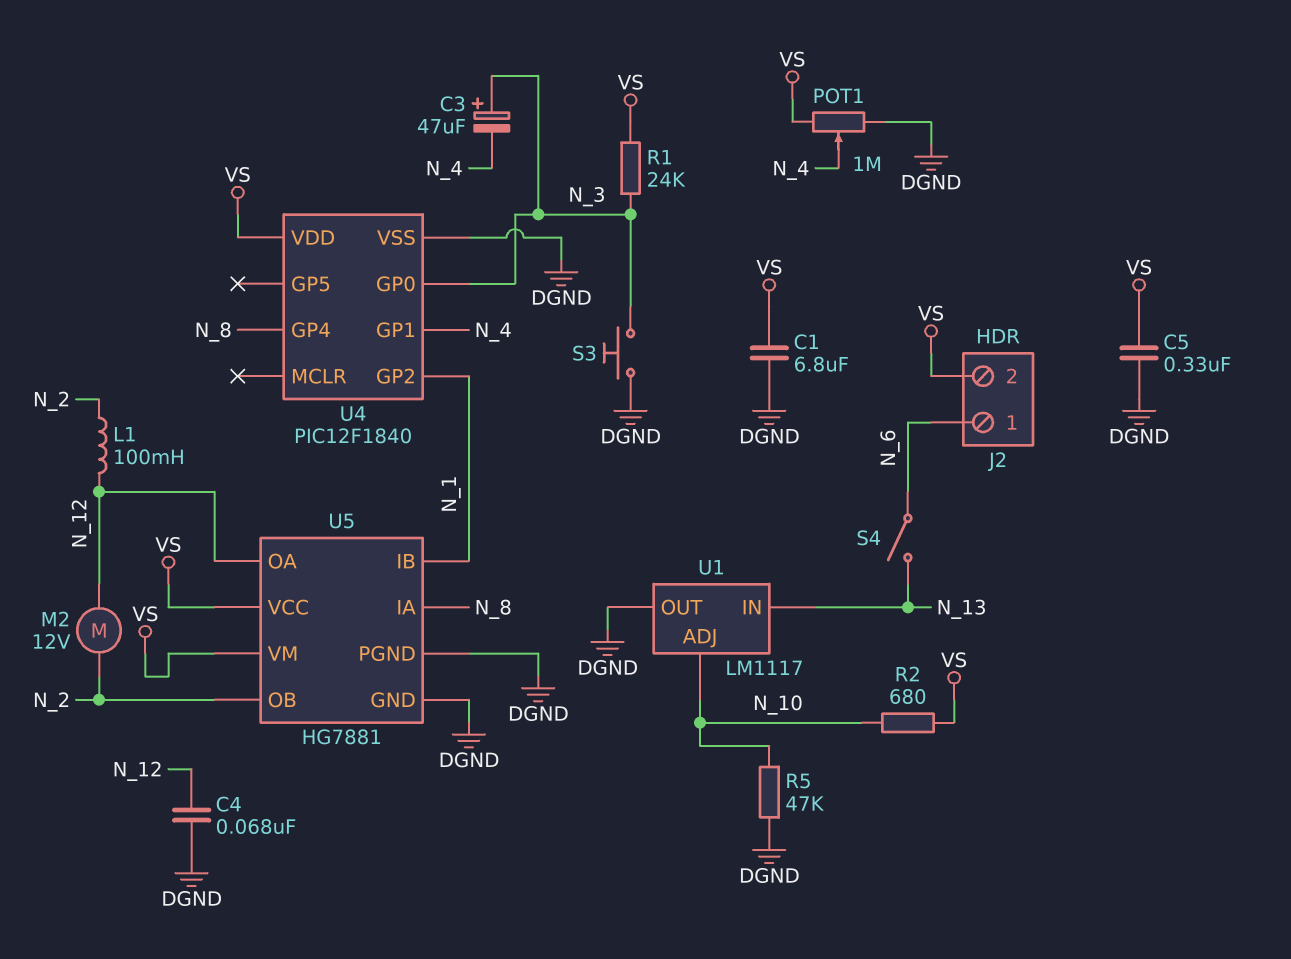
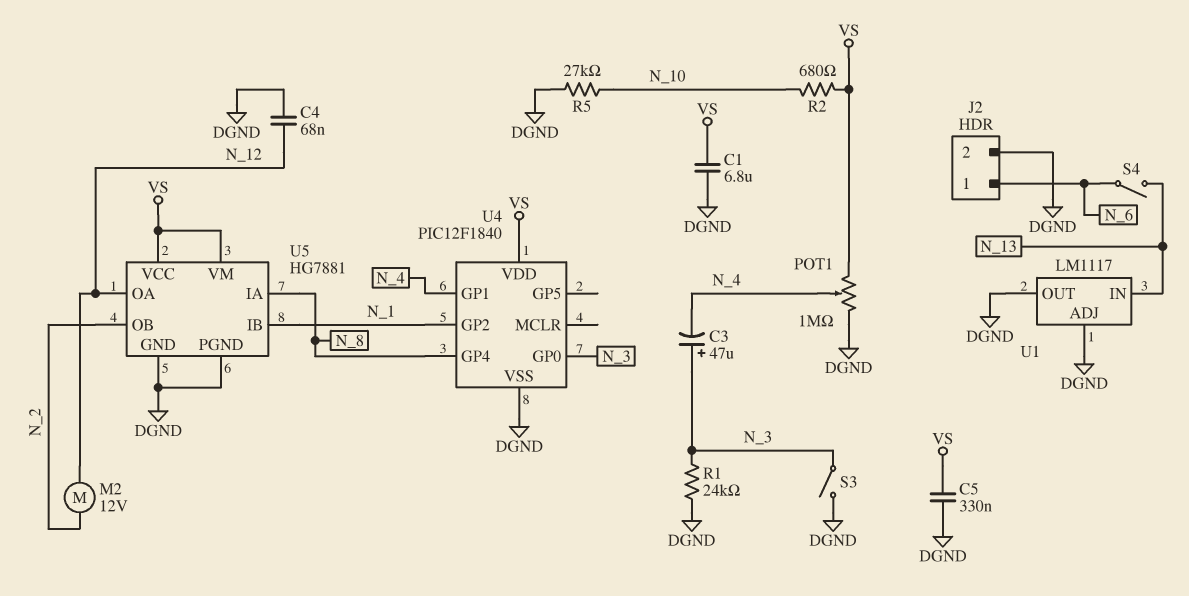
J2 pin 2: VS -> DGND
L1: 100mH (N_2, N_12) -> none
R1: 24k (N_3, VS) -> 24k (DGND, N_3)
R5: 47k (DGND, N_10) -> 27k (DGND, N_10)
S3: button (DGND, N_3) -> switch (DGND, N_3)
U1 pin ADJ: N_10 -> DGND

